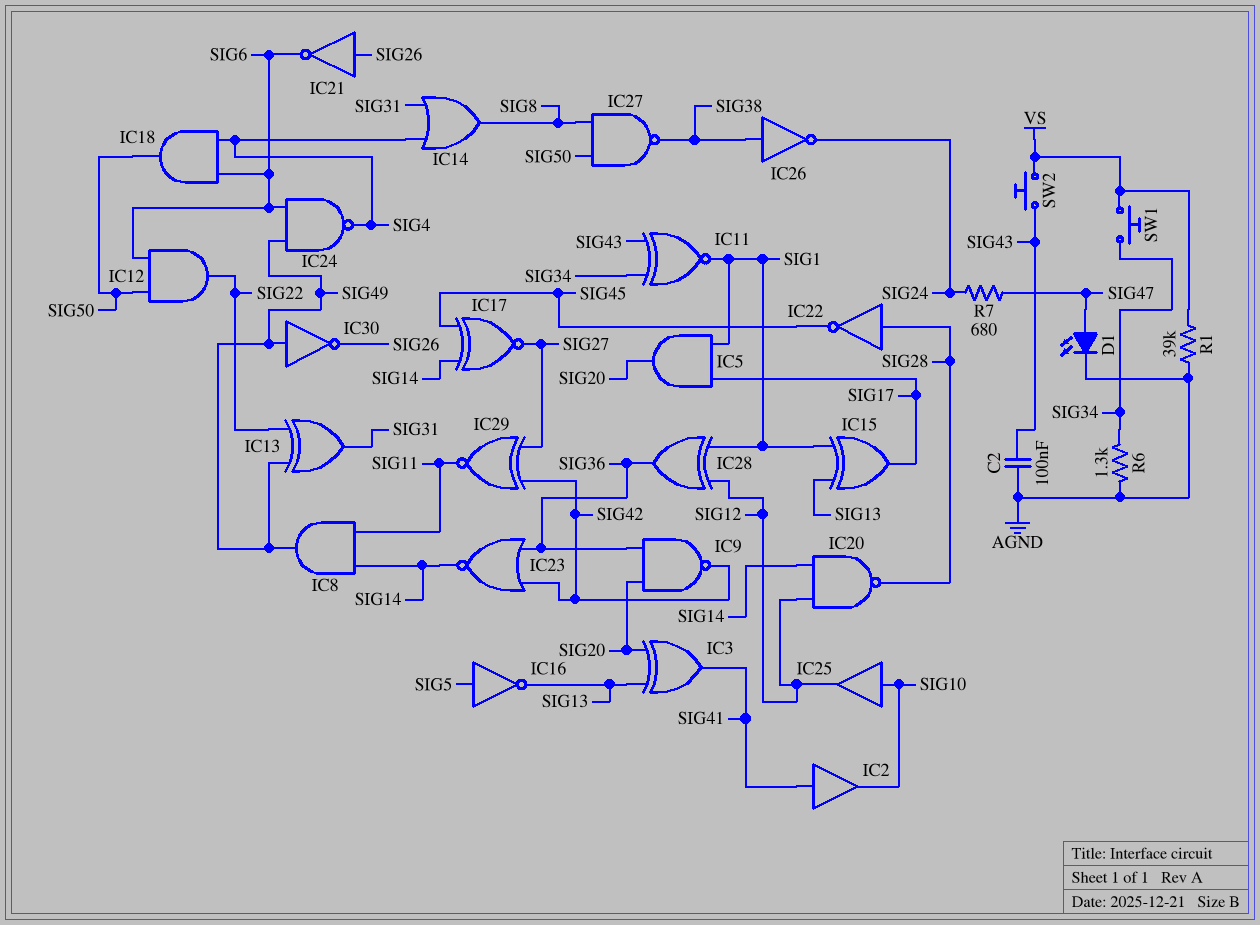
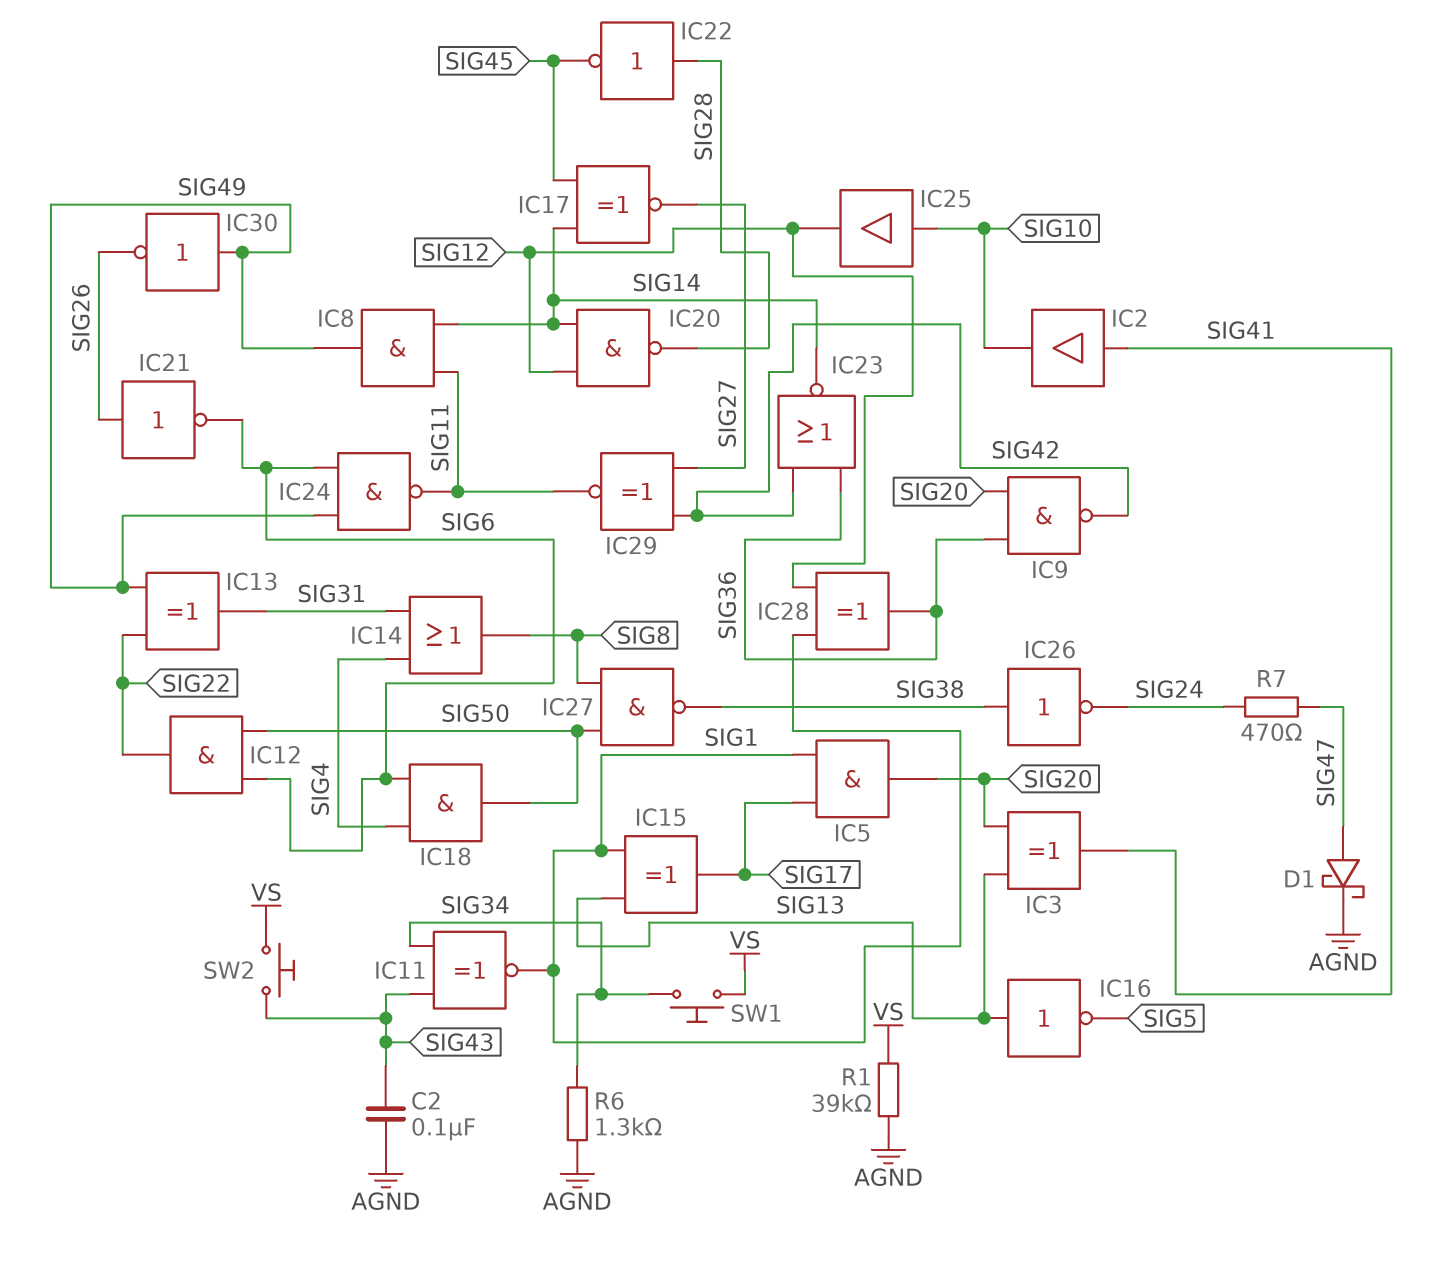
D1: LED (A SIG47, K AGND) -> schottky (A SIG47, K AGND)
IC16: NOT (in SIG5, out SIG13) -> NOT (in SIG13, out SIG5)
IC24: NAND (in SIG6, in SIG49, out SIG4) -> NAND (in SIG6, in SIG49, out SIG11)
R7: 680 (SIG24, SIG47) -> 470 (SIG24, SIG47)

